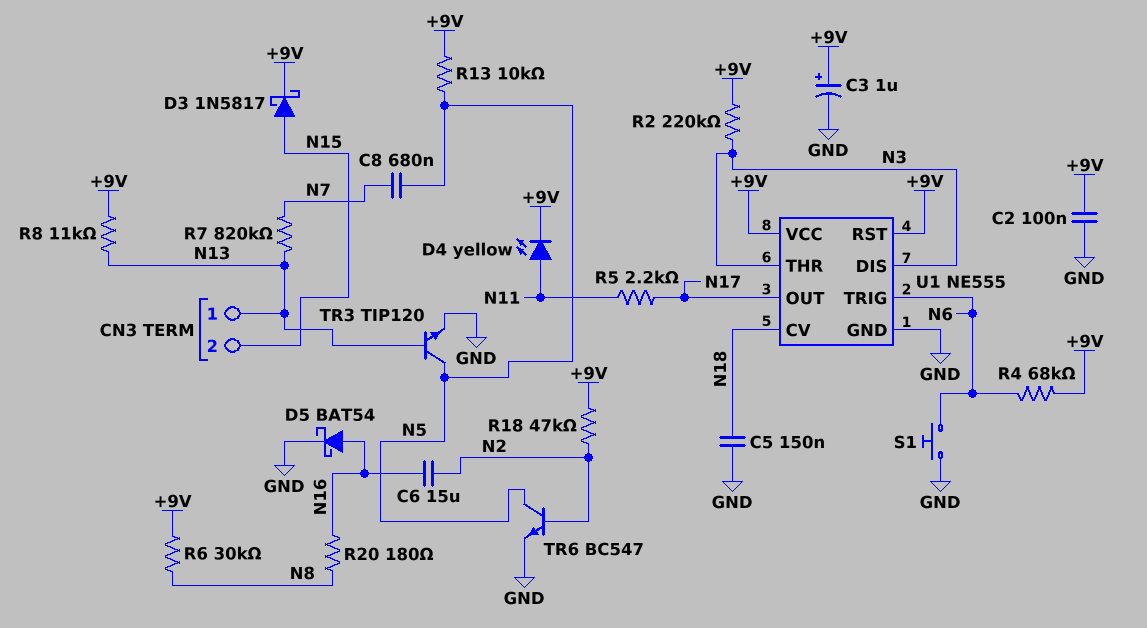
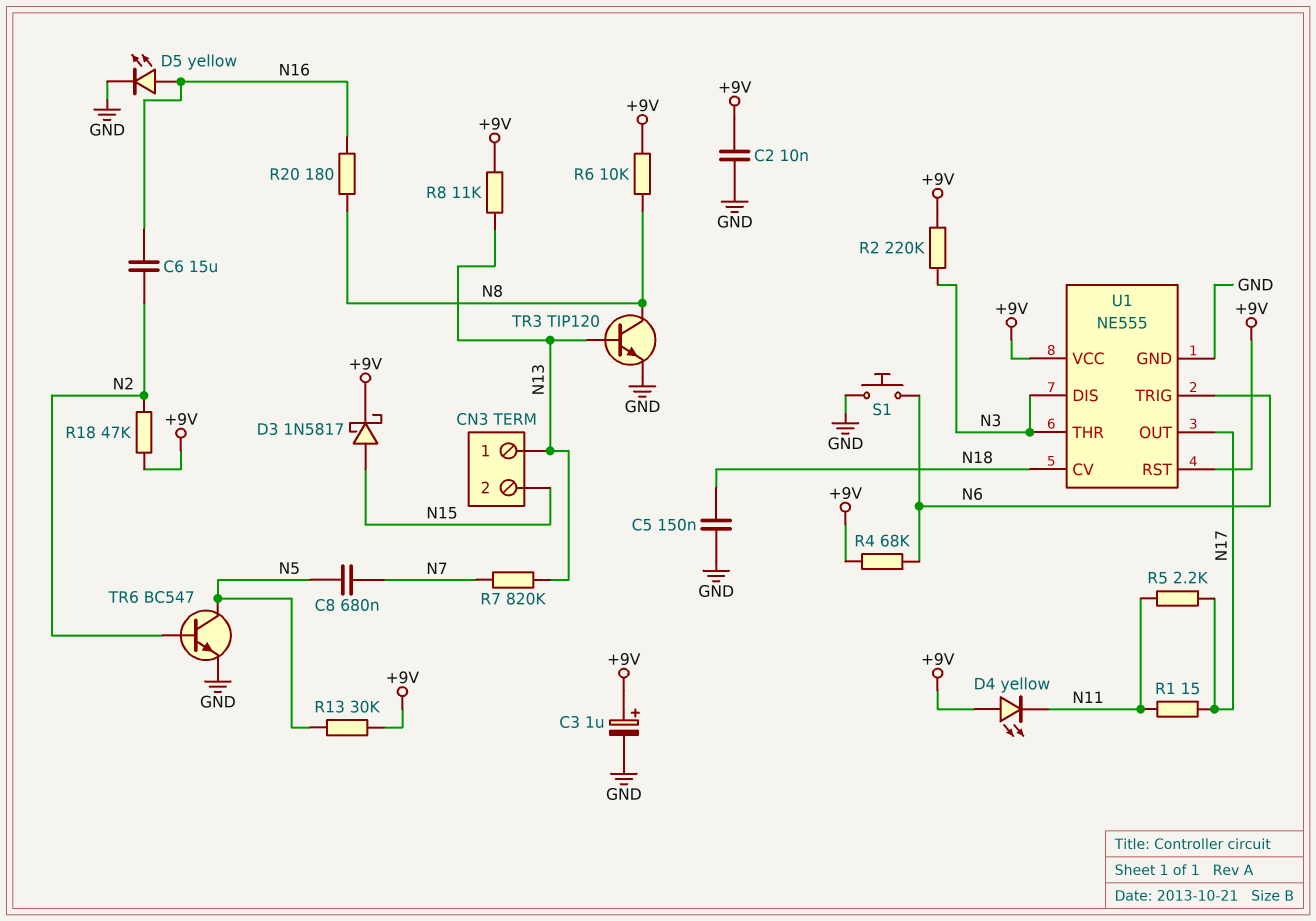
C2: 100nF (+9V, GND) -> 10nF (+9V, GND)
D4: LED yellow (A N11, K +9V) -> LED yellow (A +9V, K N11)
D5: schottky BAT54 (A N16, K GND) -> LED yellow (A N16, K GND)
R1: none -> 15 (N11, N17)
R6: 30k (+9V, N8) -> 10k (+9V, N8)
R13: 10k (+9V, N5) -> 30k (+9V, N5)
TR3: NPN TIP120 (B N13, C N5, E GND) -> NPN TIP120 (B N13, C N8, E GND)

